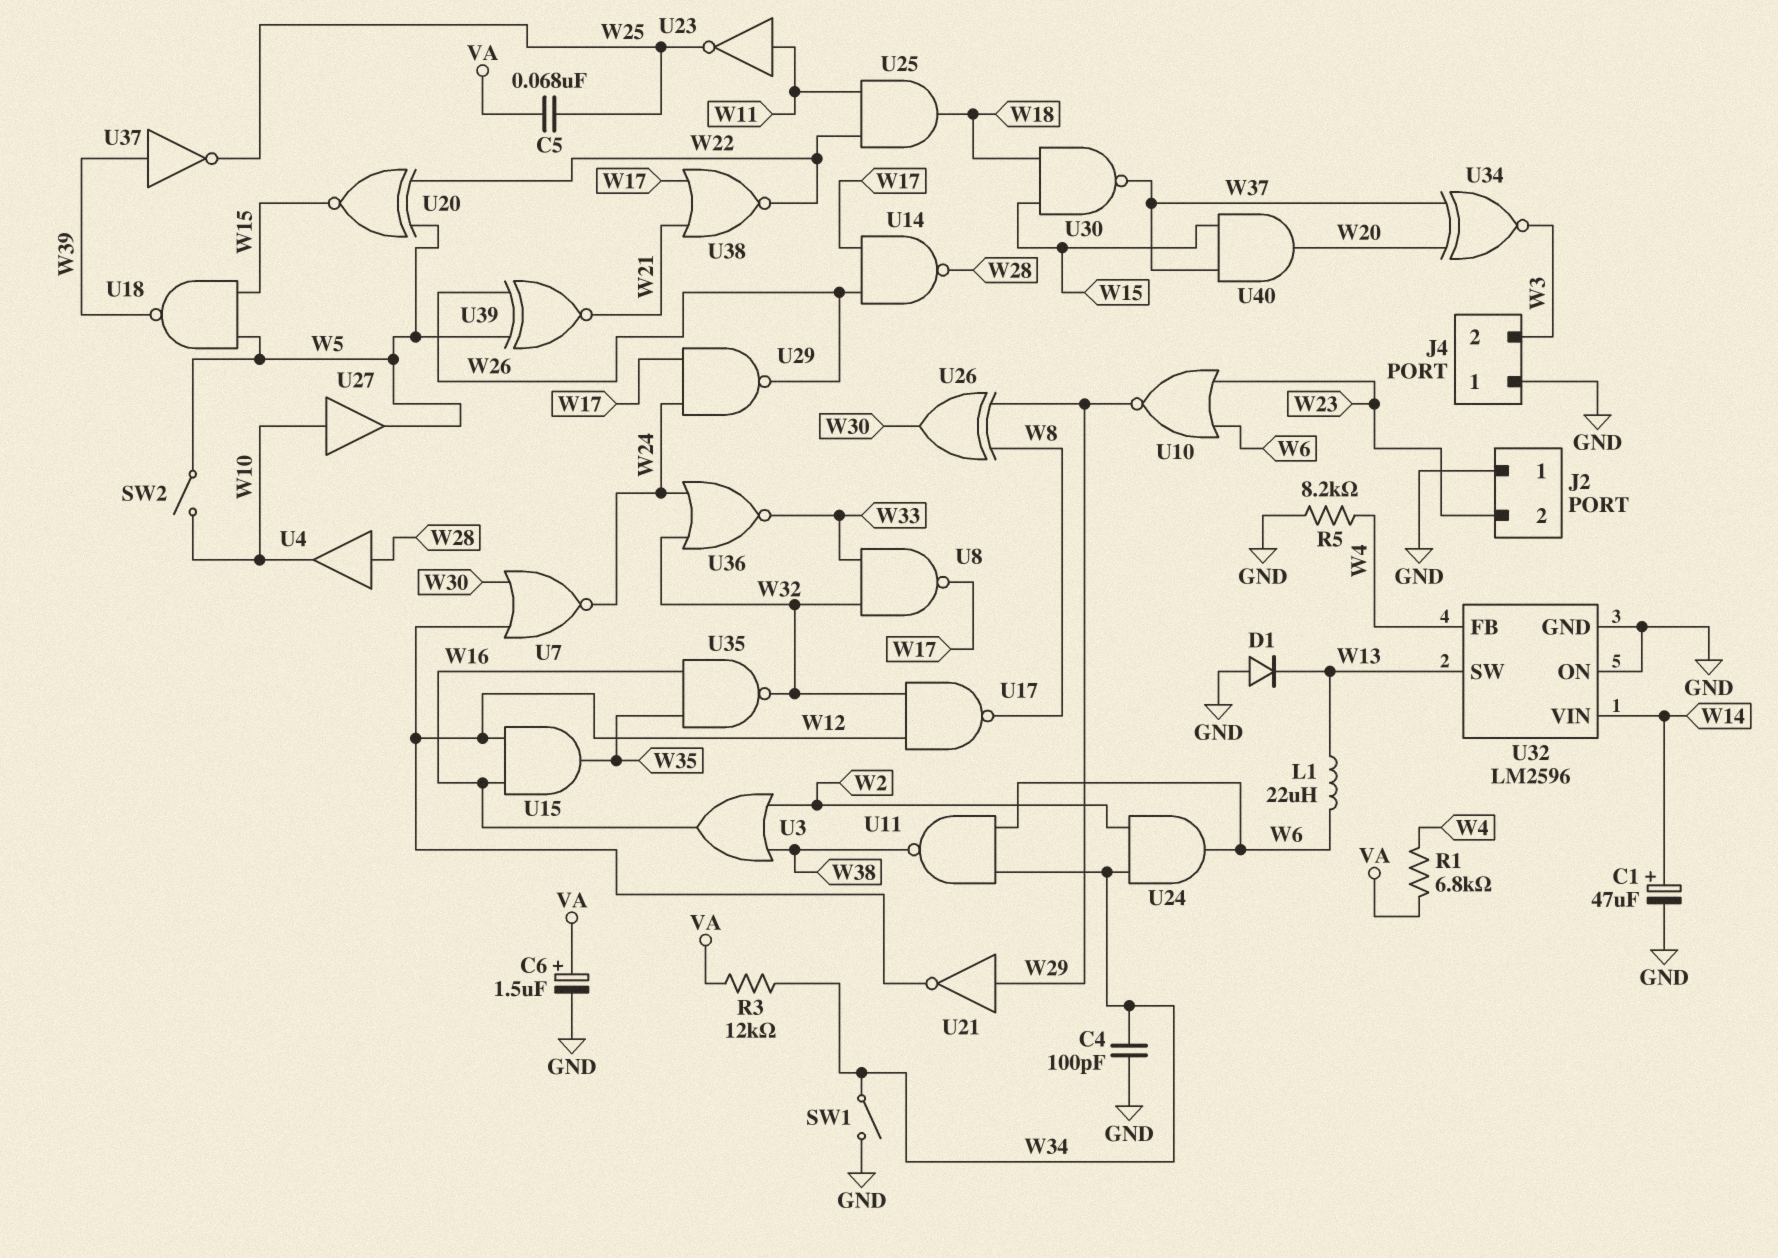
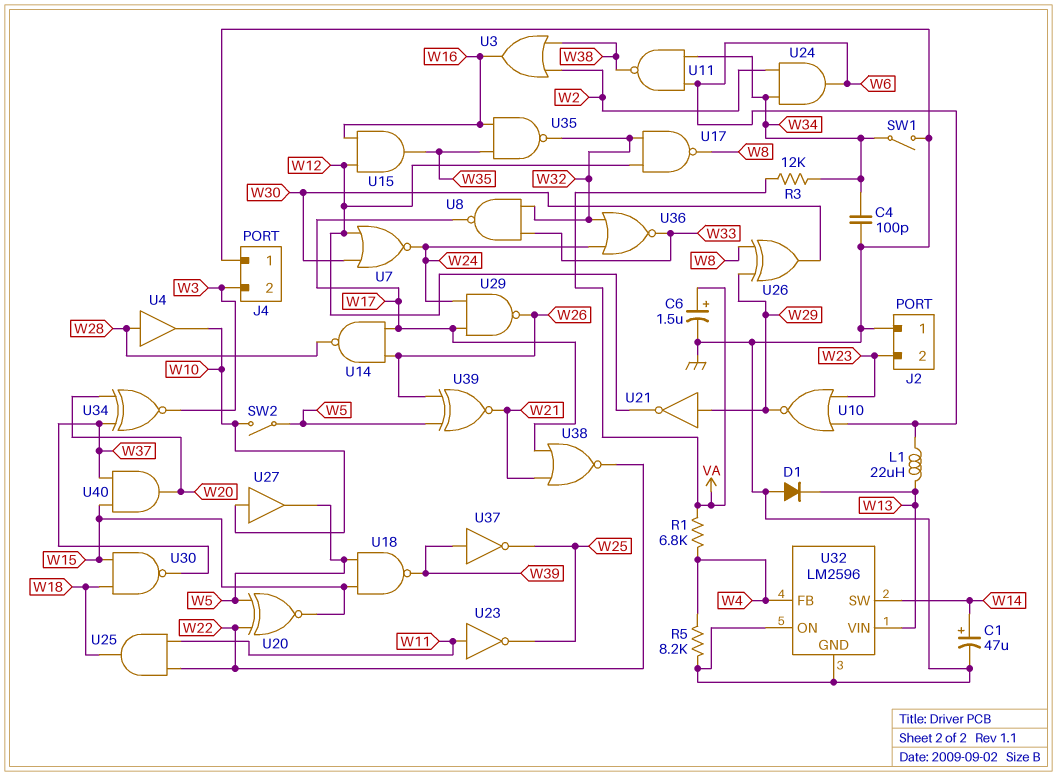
C5: 68nF (VA, W25) -> none
U32 pin SW: W13 -> W14
U32 pin VIN: W14 -> W13

